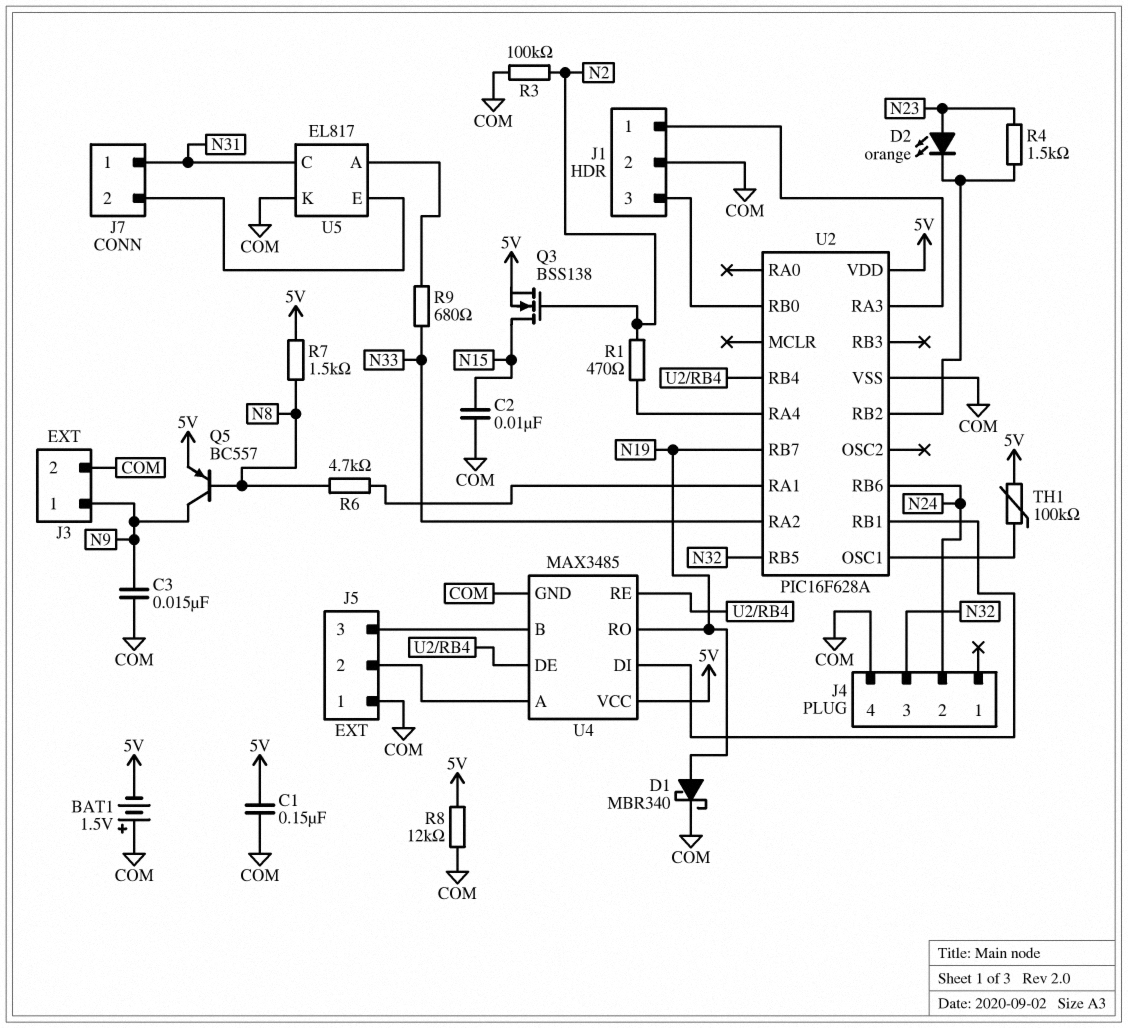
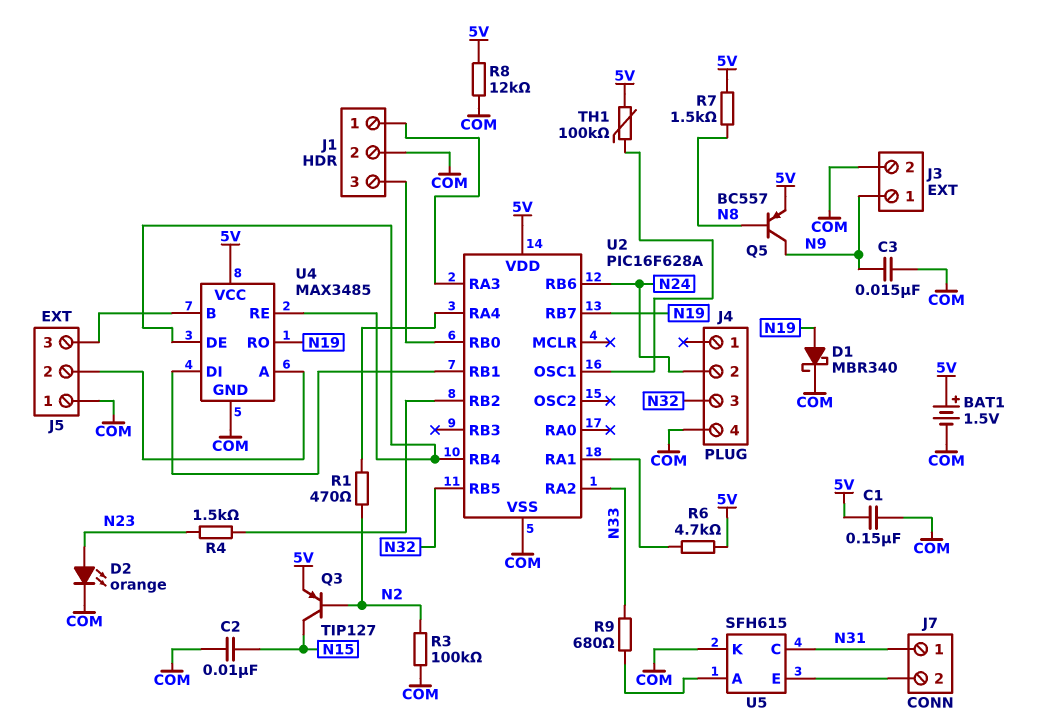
BAT1: 1.5V (plus COM, minus 5V) -> 1.5V (plus 5V, minus COM)
D2: LED orange (A N23, K U2/RB2) -> LED orange (A N23, K COM)
Q3: NMOS BSS138 (G N2, D N15, S 5V) -> PNP TIP127 (B N2, C N15, E 5V)
R6: 4.7k (N8, U2/RA1) -> 4.7k (5V, U2/RA1)
U5: EL817 -> SFH615

